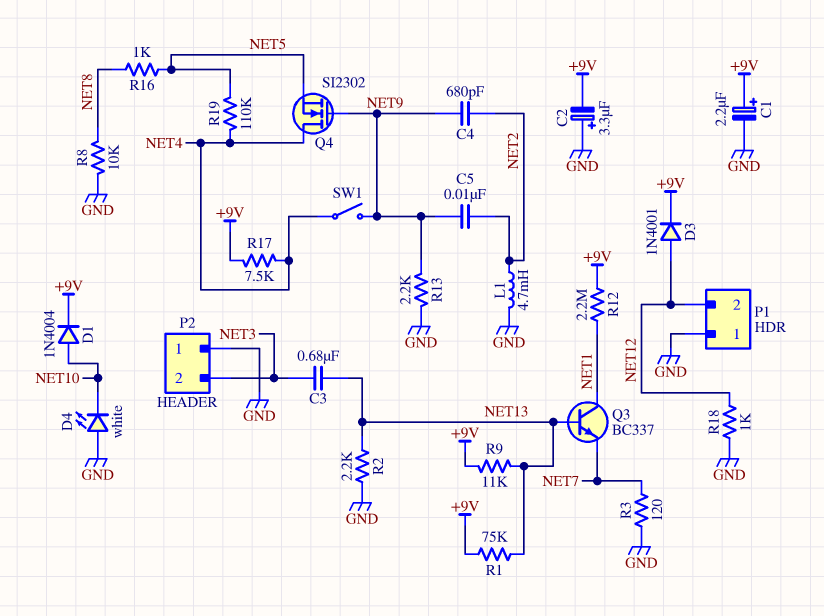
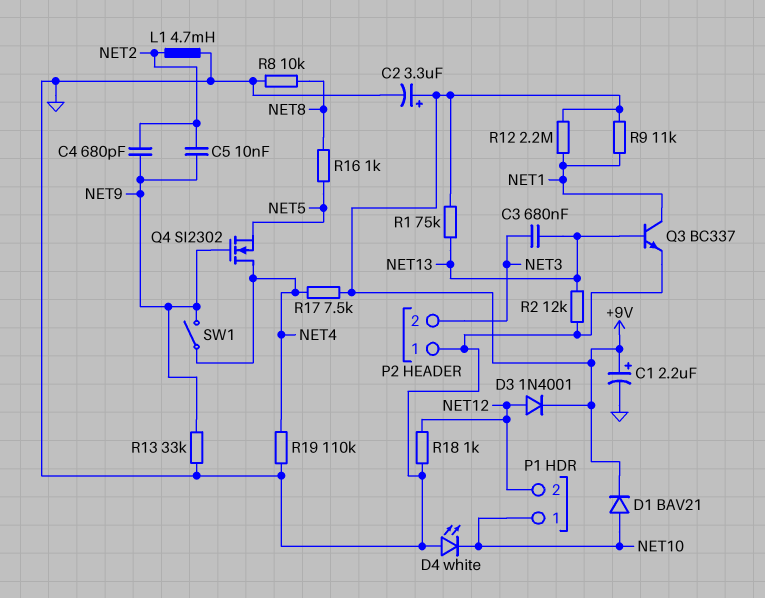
C2: 3.3uF (plus GND, minus +9V) -> 3.3uF (plus +9V, minus GND)
D1: diode 1N4004 (A NET10, K +9V) -> diode BAV21 (A NET10, K +9V)
P1 pin 1: GND -> NET10
Q3: NPN BC337 (B NET13, C NET1, E NET7) -> NPN BC337 (B NET13, C NET1, E GND)
R2: 2.2k (GND, NET13) -> 12k (GND, NET13)
R3: 120 (GND, NET7) -> none
R9: 11k (+9V, NET13) -> 11k (+9V, NET1)
R13: 2.2k (GND, NET9) -> 33k (GND, NET9)
R19: 110k (NET4, NET5) -> 110k (GND, NET4)

